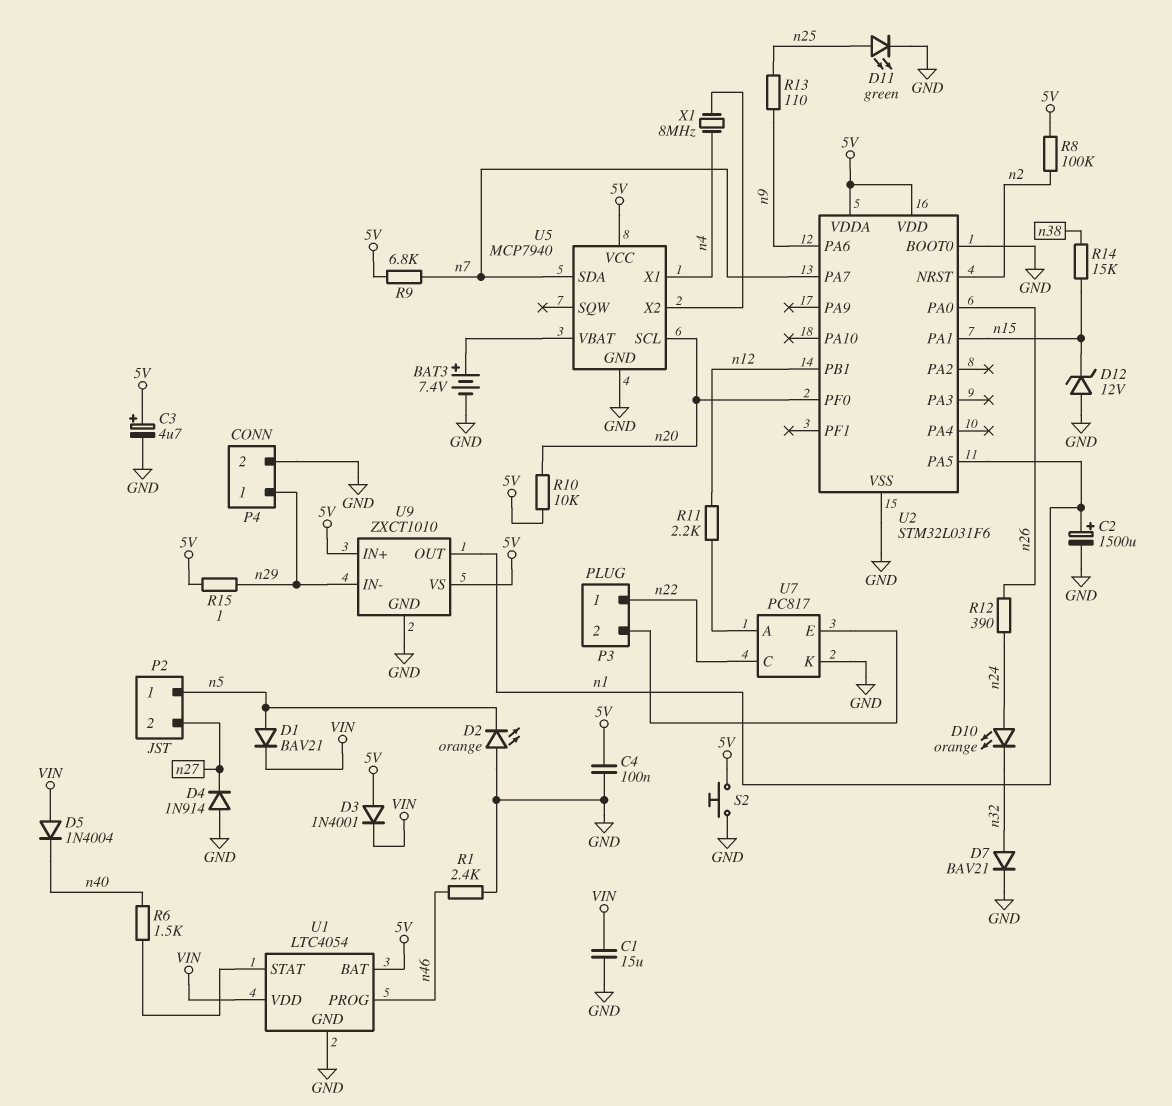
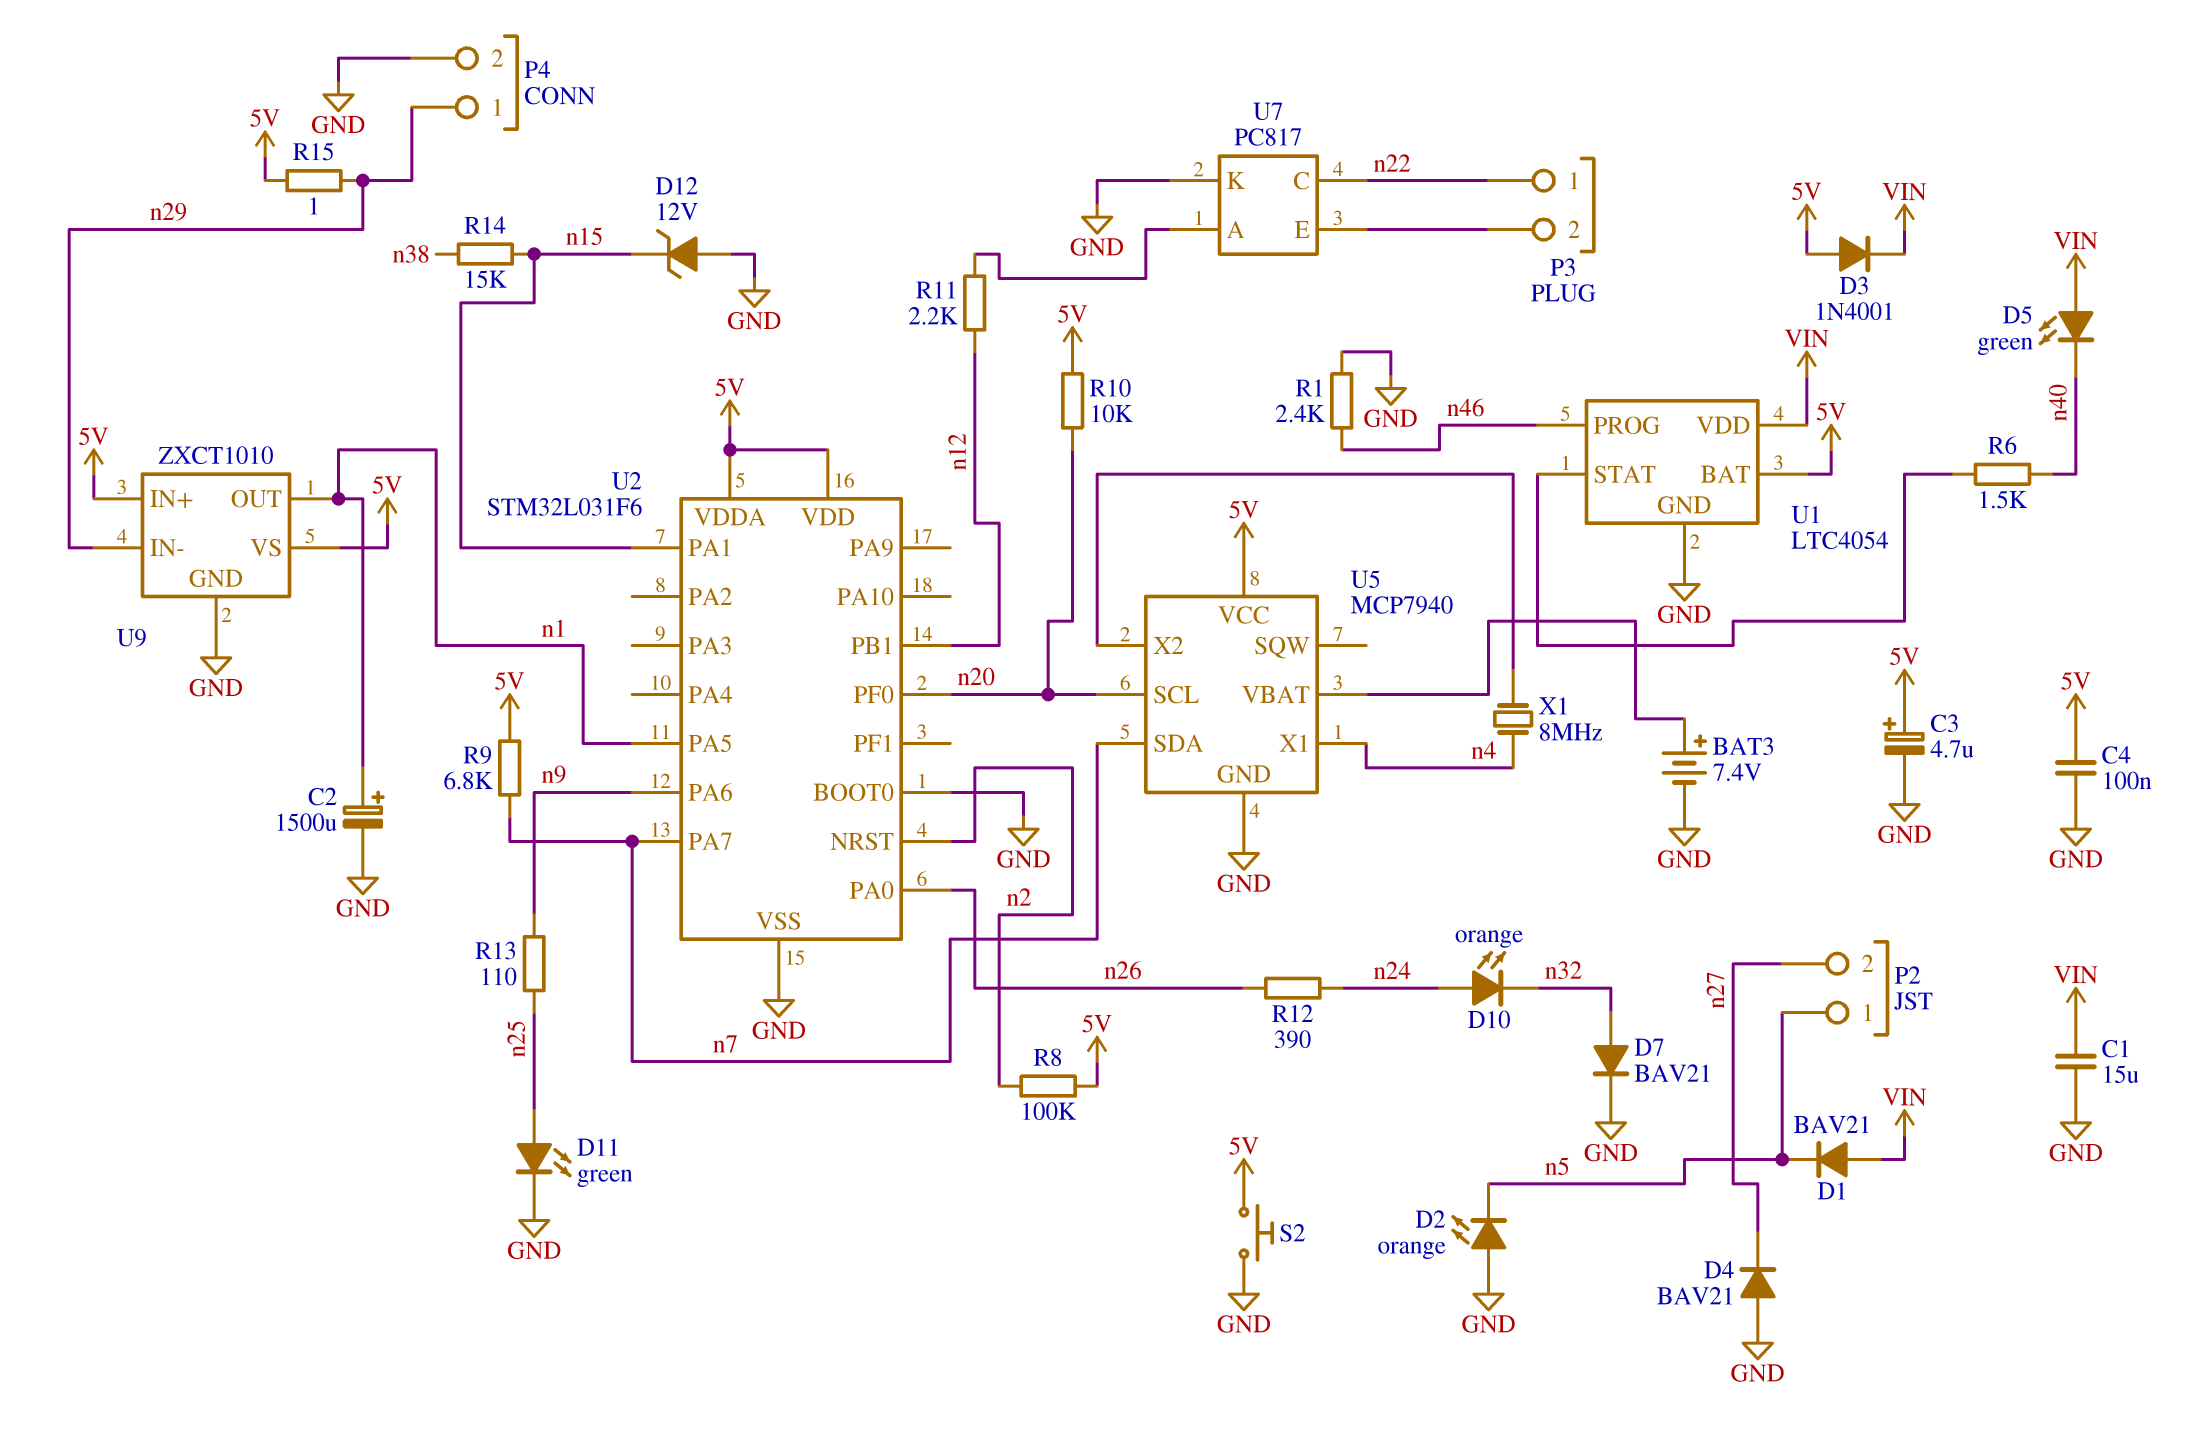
D1: diode BAV21 (A n5, K VIN) -> diode BAV21 (A VIN, K n5)
D4: diode 1N914 (A GND, K n27) -> diode BAV21 (A GND, K n27)
D5: diode 1N4004 (A VIN, K n40) -> LED green (A VIN, K n40)

